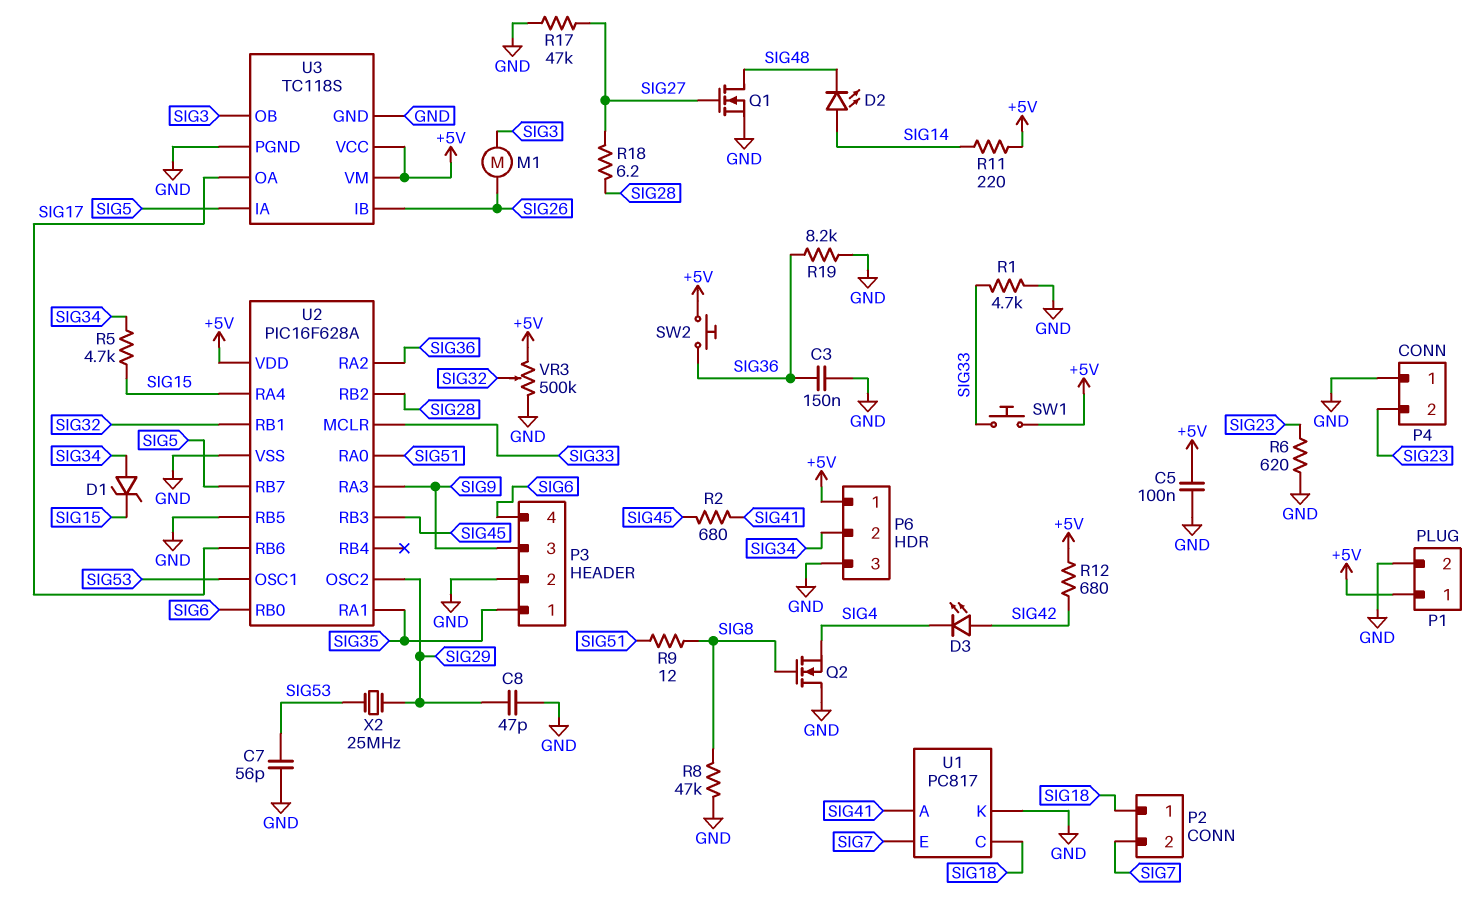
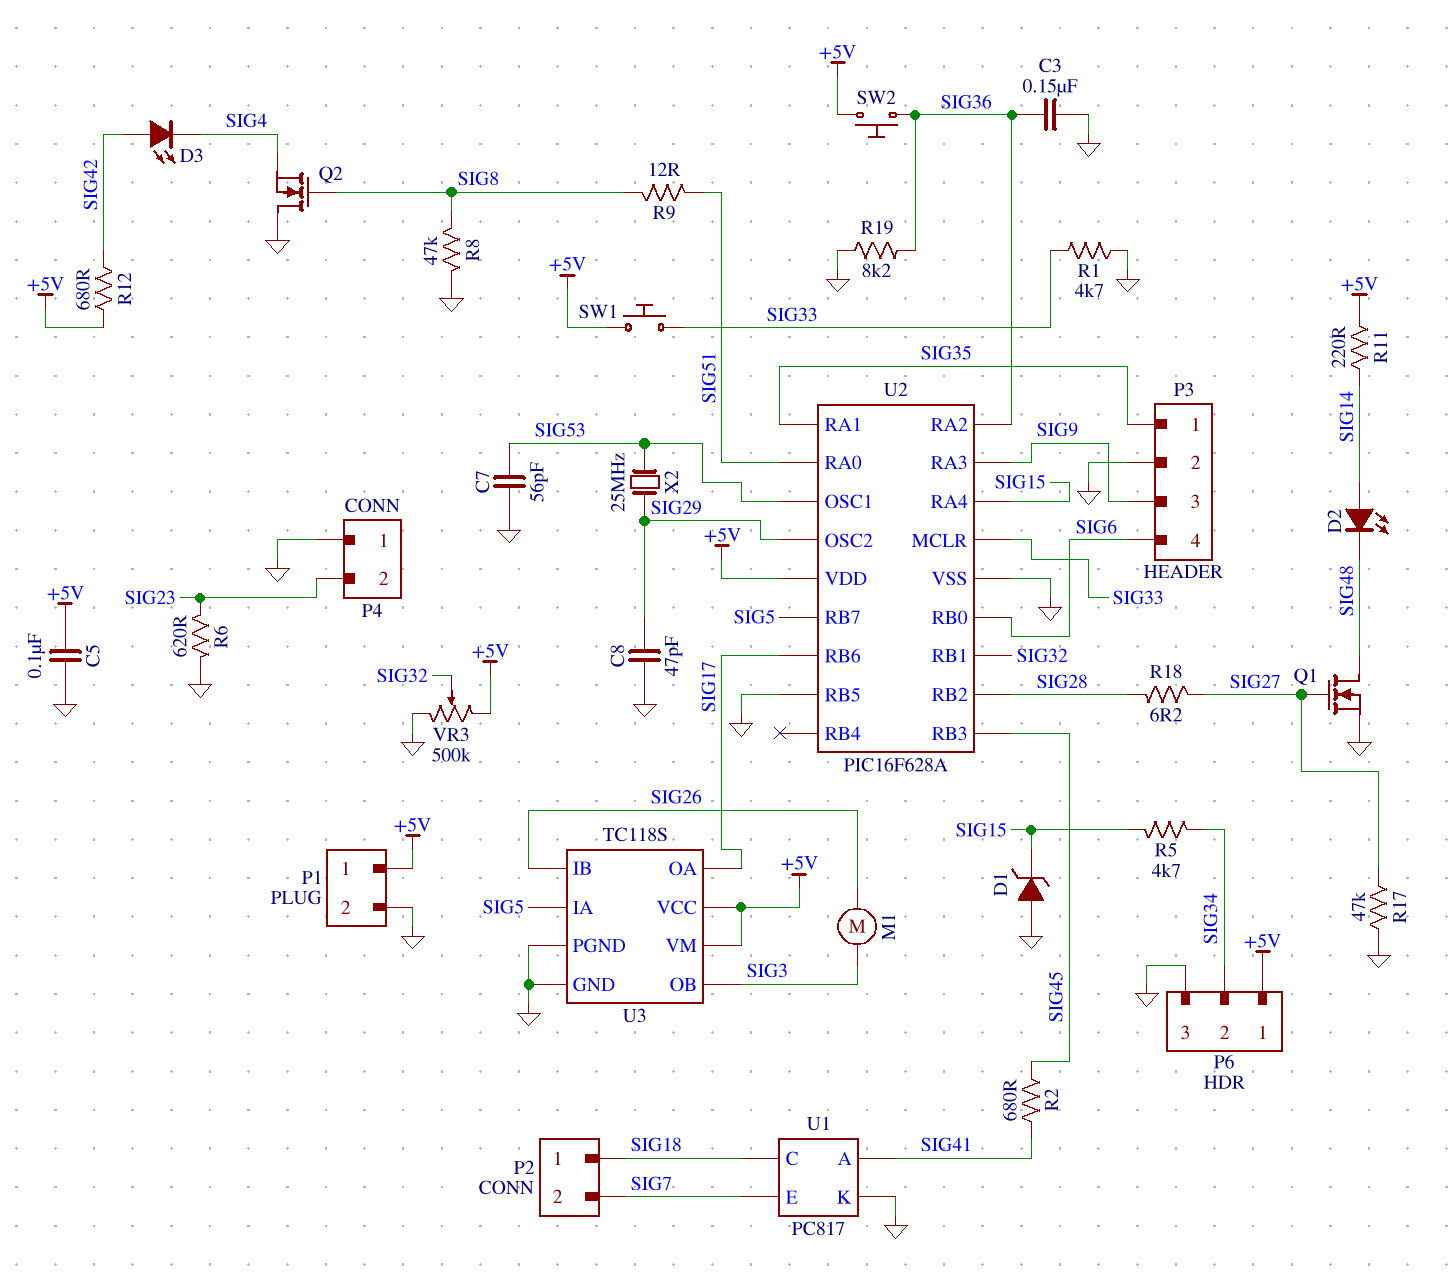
D1: zener (A SIG34, K SIG15) -> zener (A GND, K SIG15)

